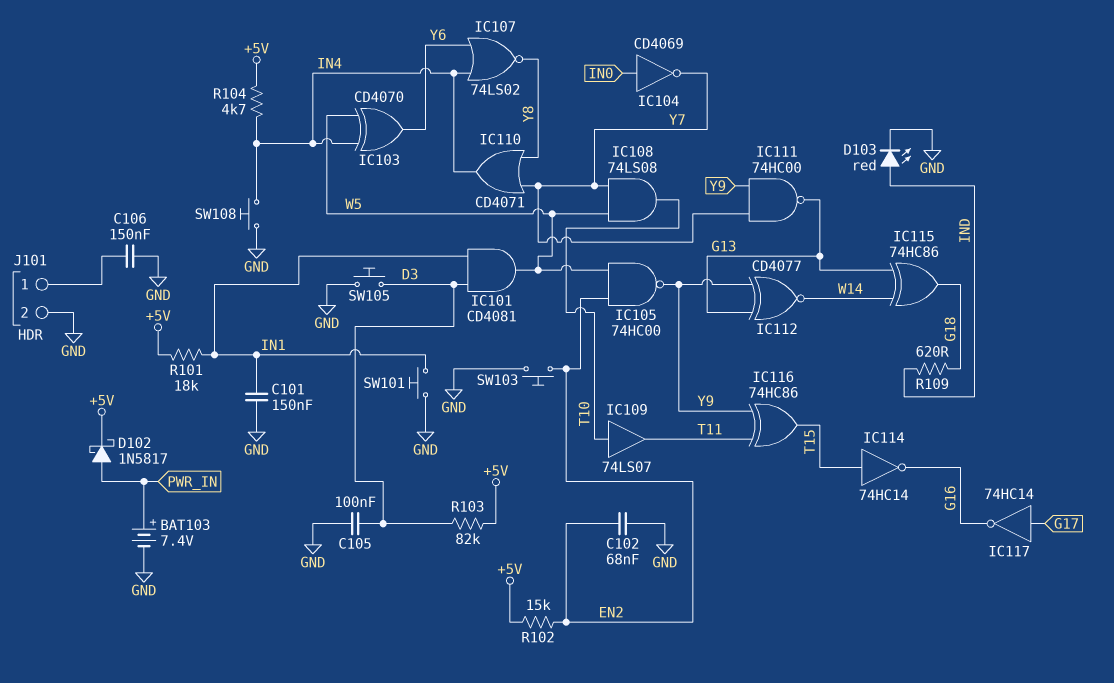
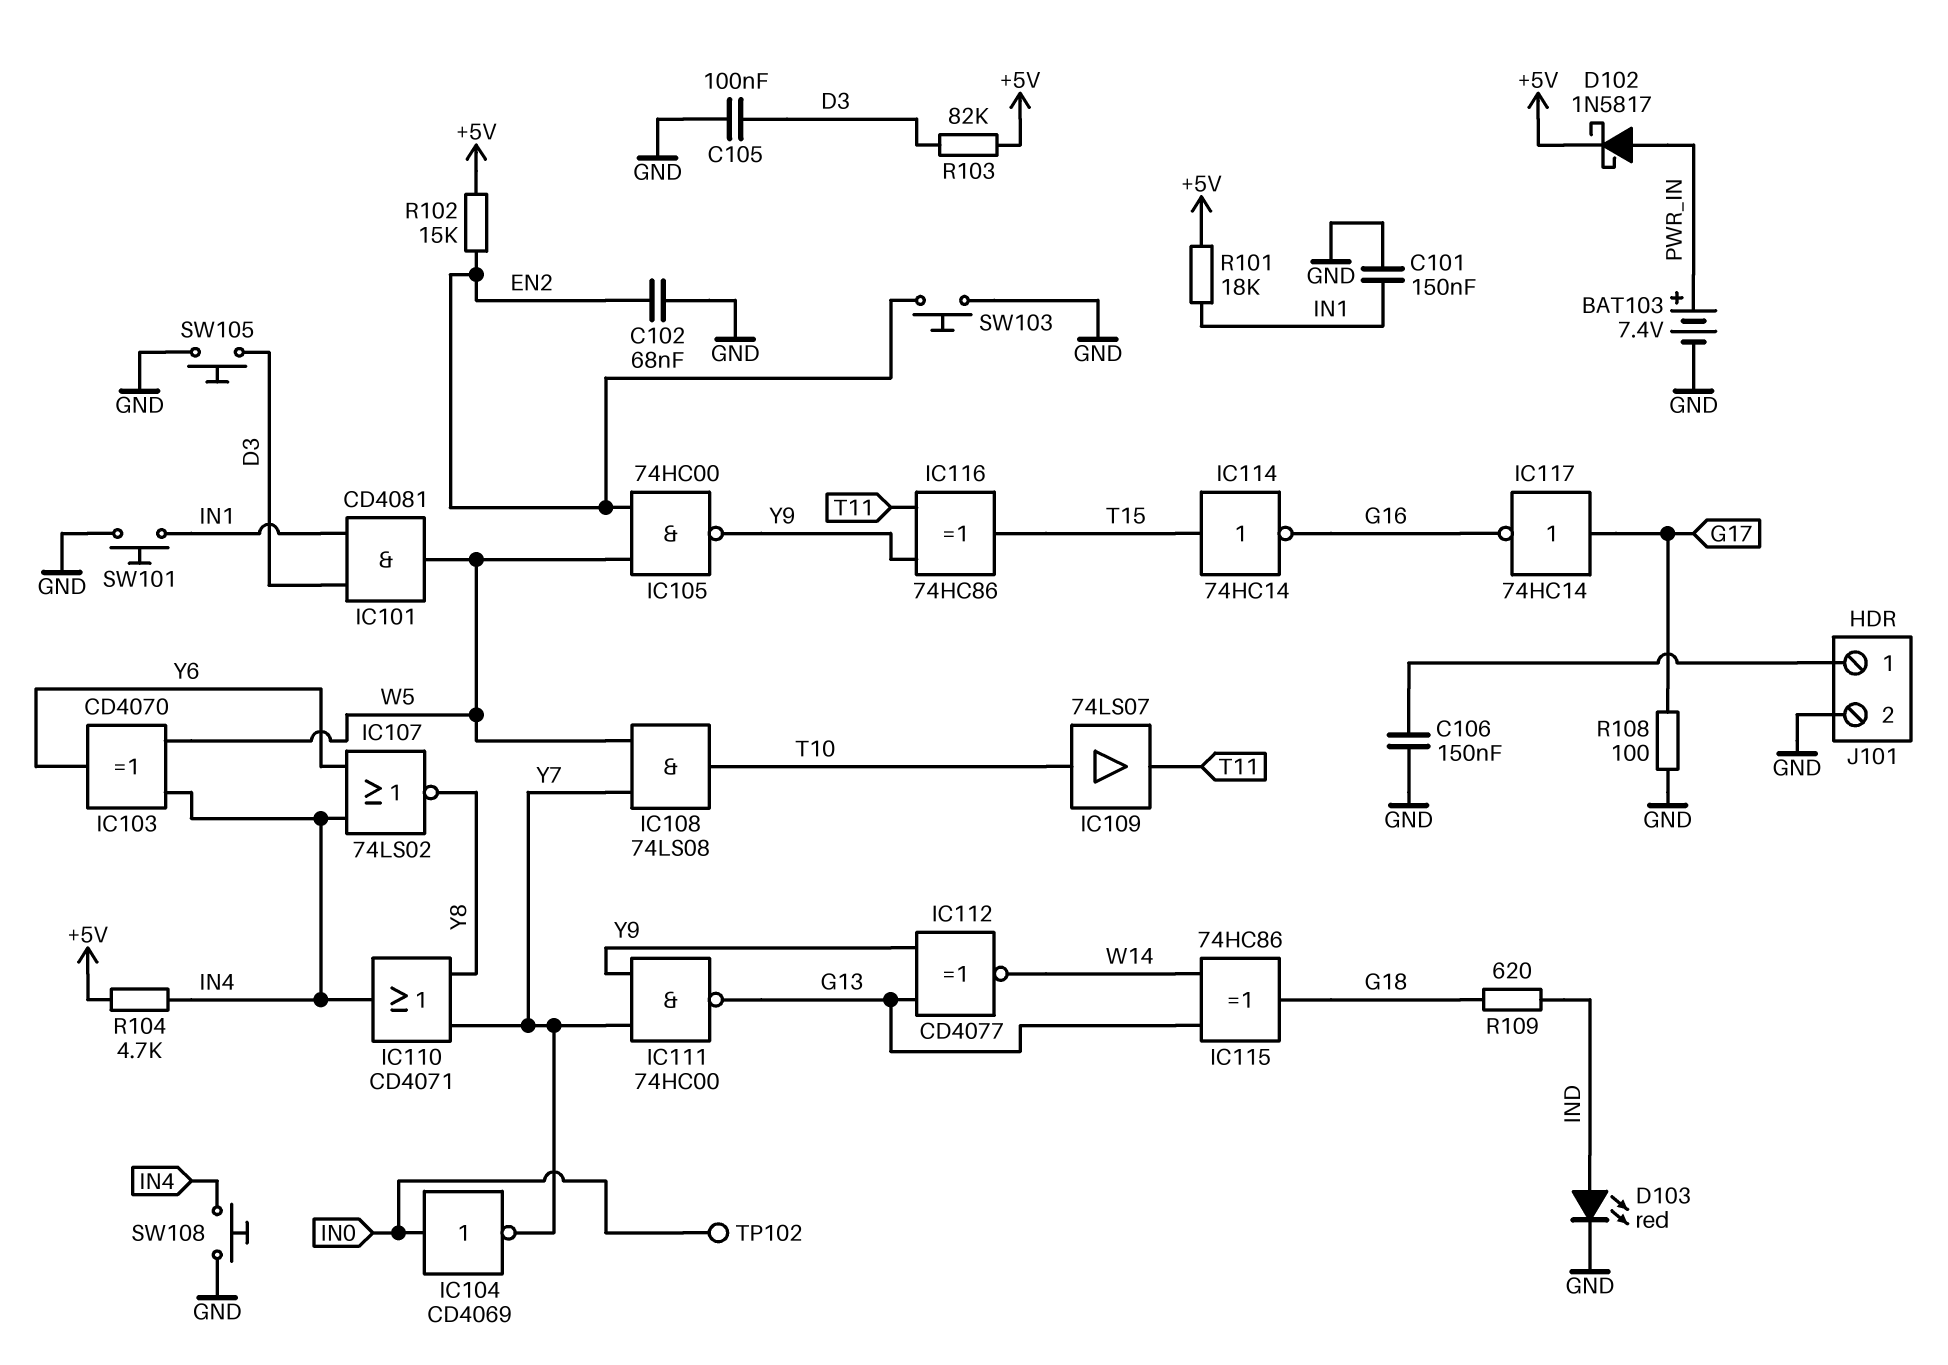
R108: none -> 100 (G17, GND)
TP102: none -> test point (IN0)

